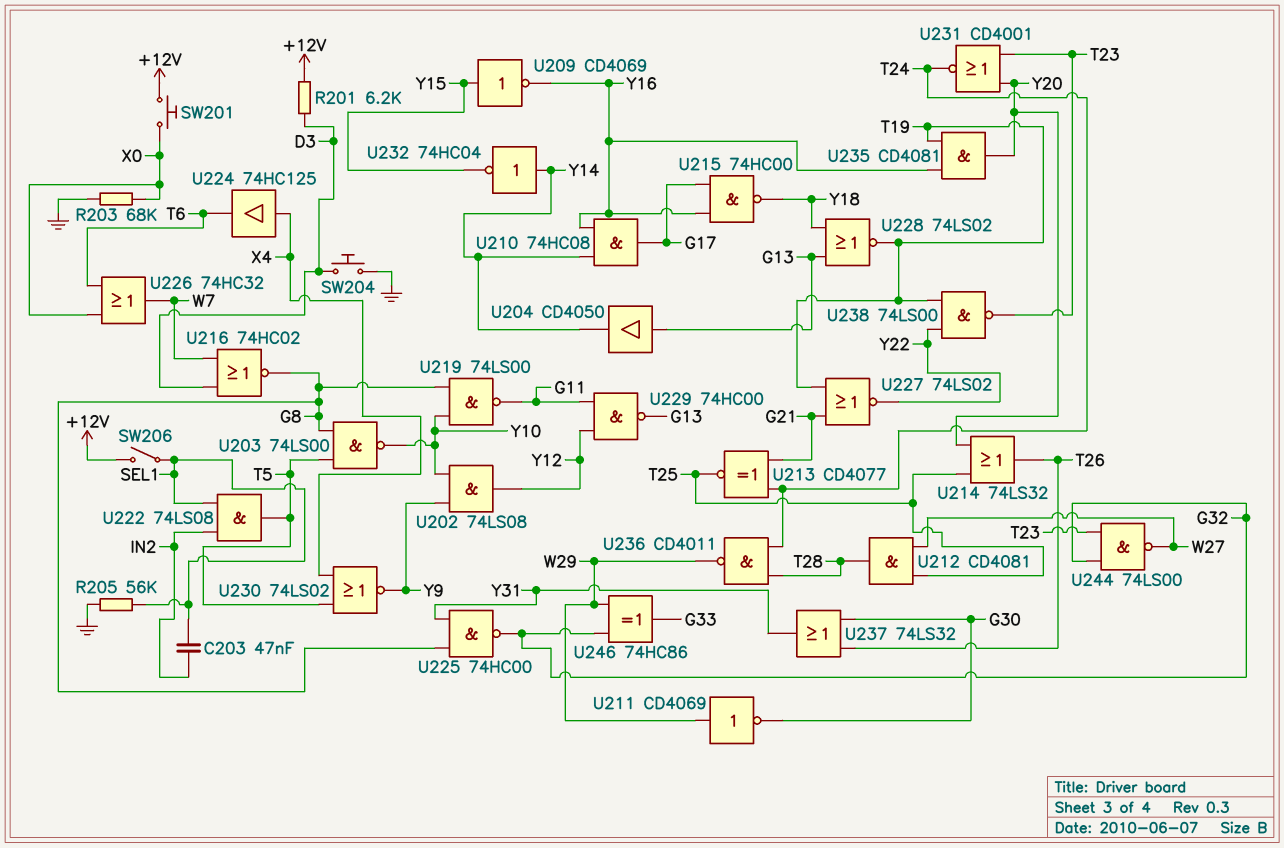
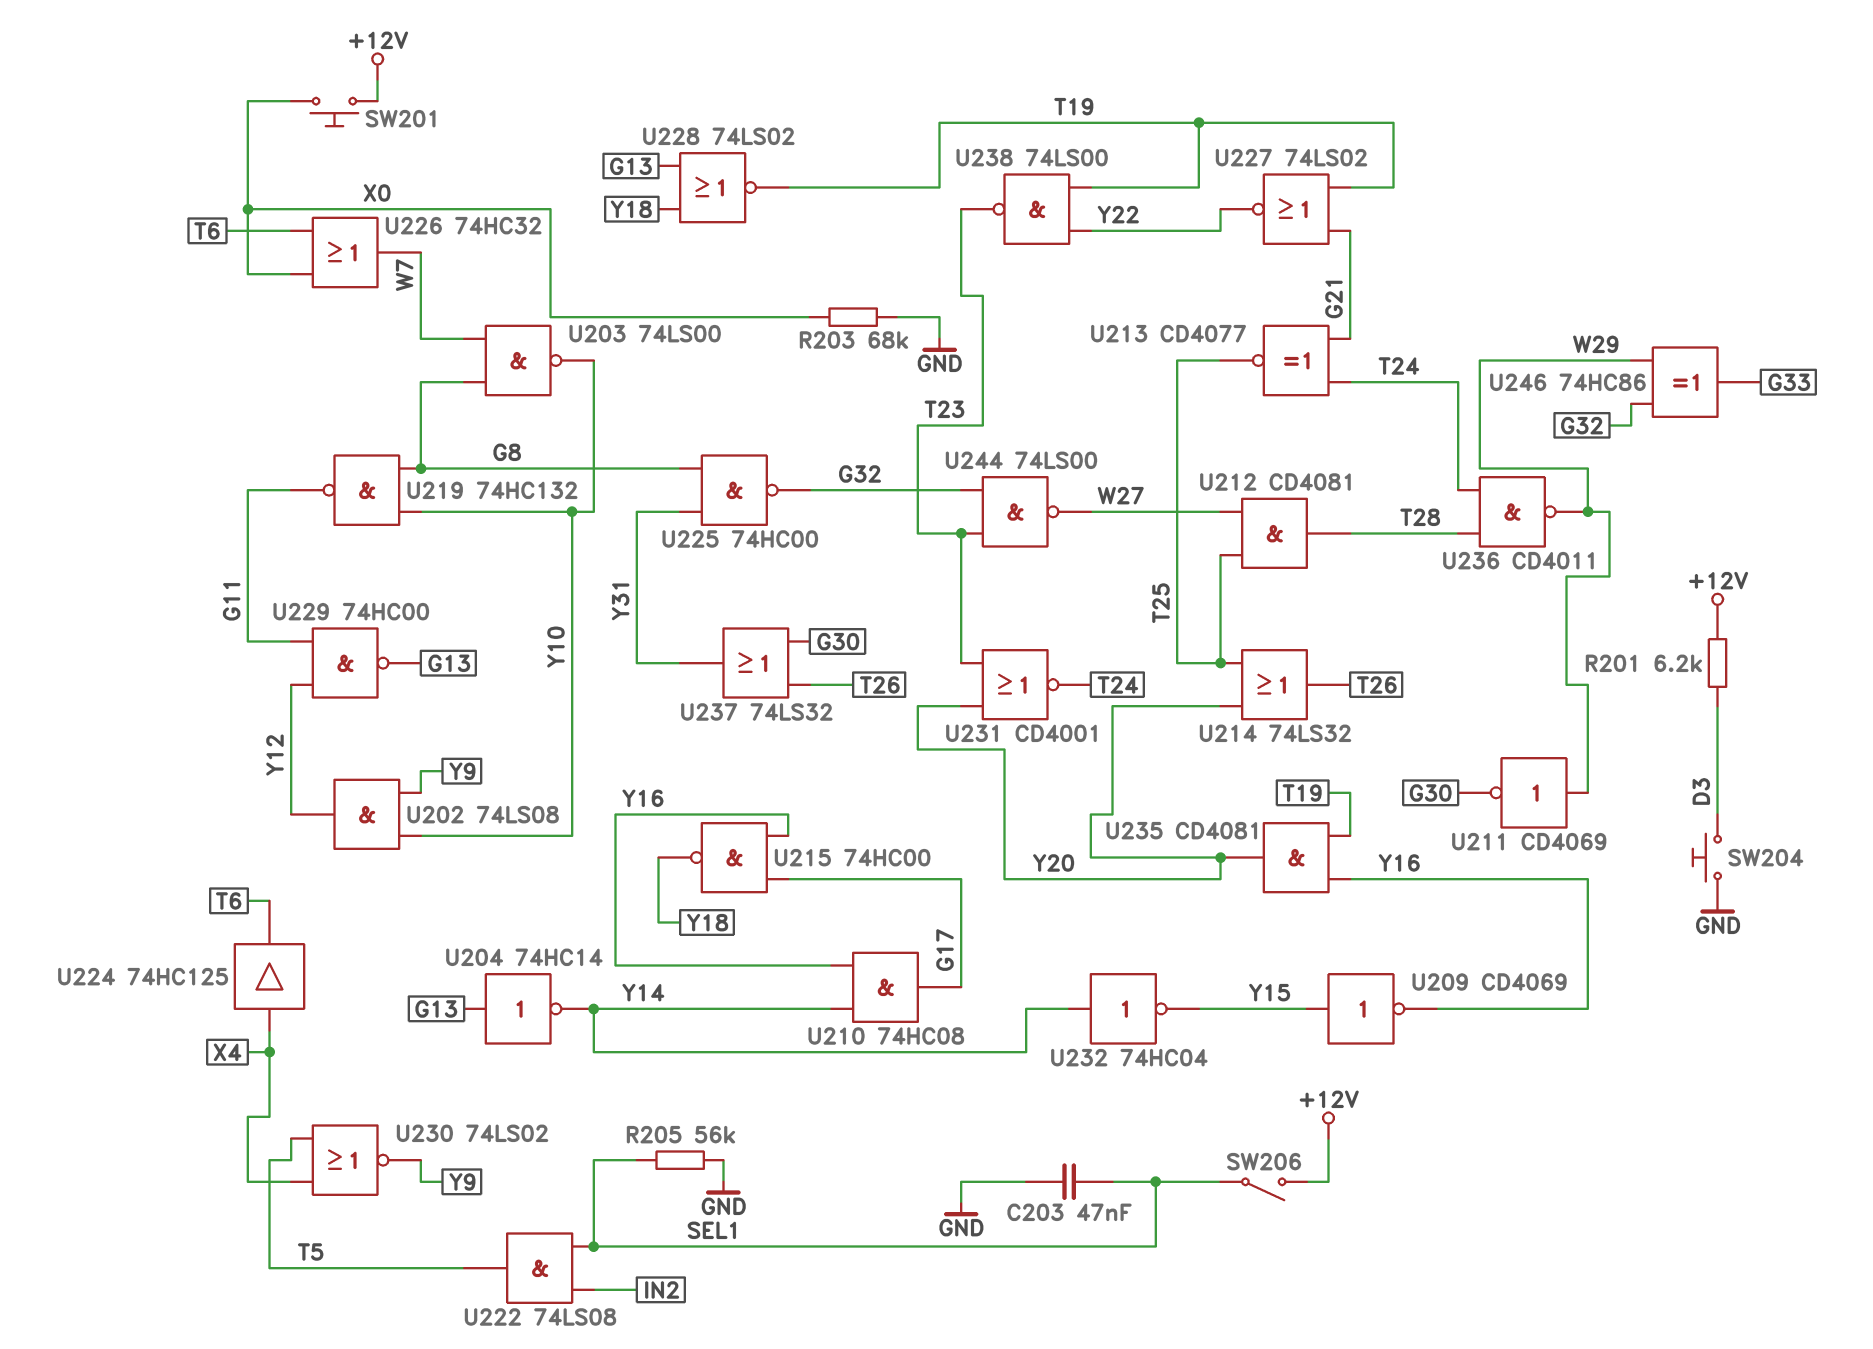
C203: 47nF (IN2, SEL1) -> 47nF (GND, SEL1)
U203: NAND 74LS00 (in G8, in T5, out Y10) -> NAND 74LS00 (in G8, in W7, out Y10)
U204: buffer CD4050 (in G13, out Y14) -> NOT 74HC14 (in G13, out Y14)
U216: NOR 74HC02 (in D3, in W7, out G8) -> none
U219: NAND 74LS00 (in G8, in Y10, out G11) -> NAND 74HC132 (in G8, in Y10, out G11)

